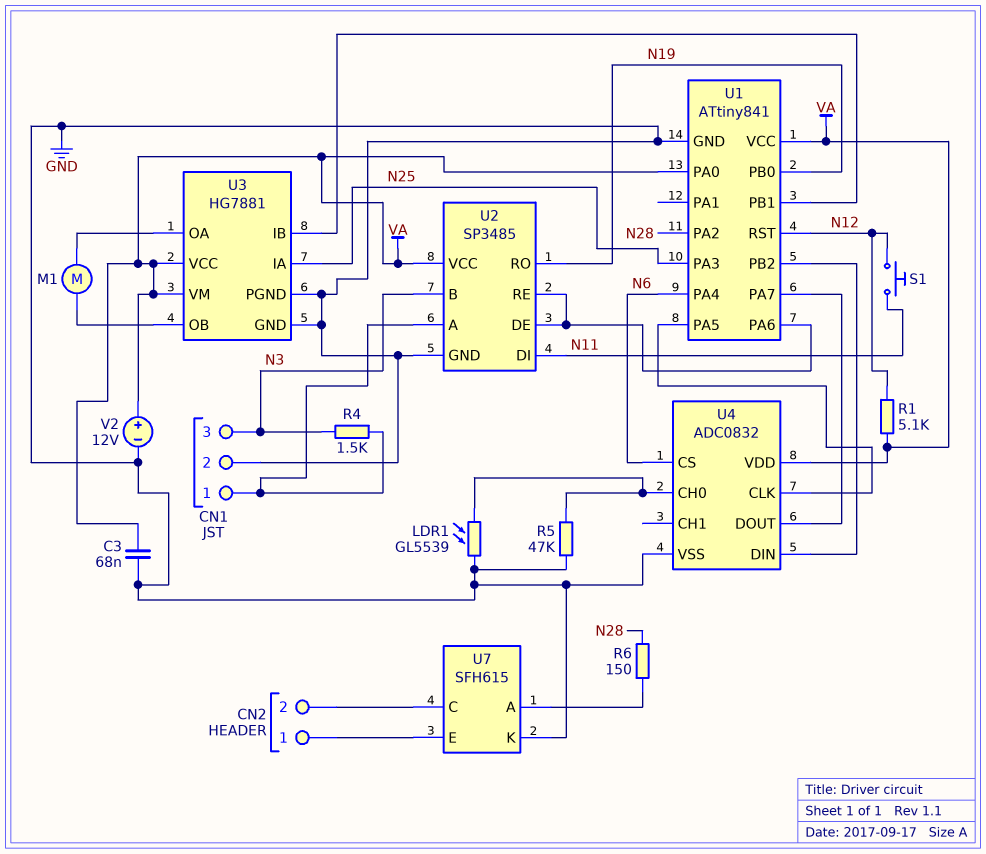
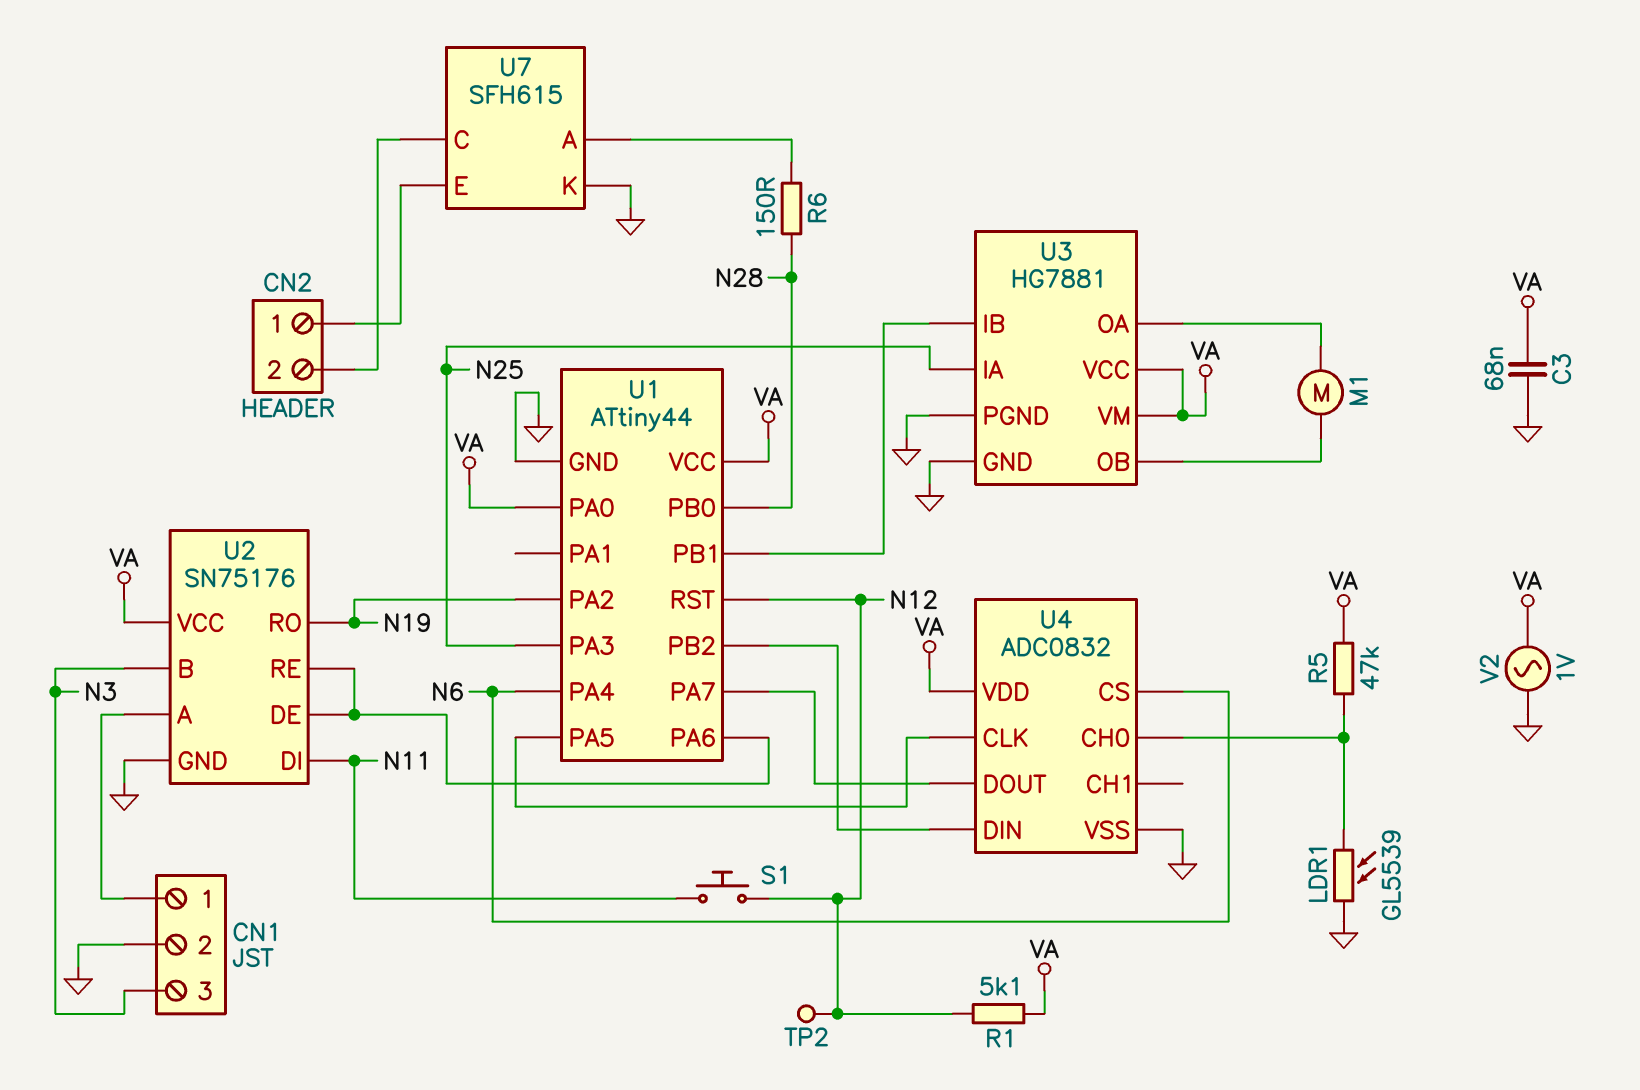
R4: 1.5k (CN1/1, N3) -> none
R5: 47k (GND, U4/CH0) -> 47k (U4/CH0, VA)
TP2: none -> test point (N12)
U1: ATtiny841 -> ATtiny44
U1 pin PA2: N28 -> N19
U1 pin PB0: N19 -> N28
U2: SP3485 -> SN75176
V2: 12V (plus VA, minus GND) -> AC 1V (GND, VA)

